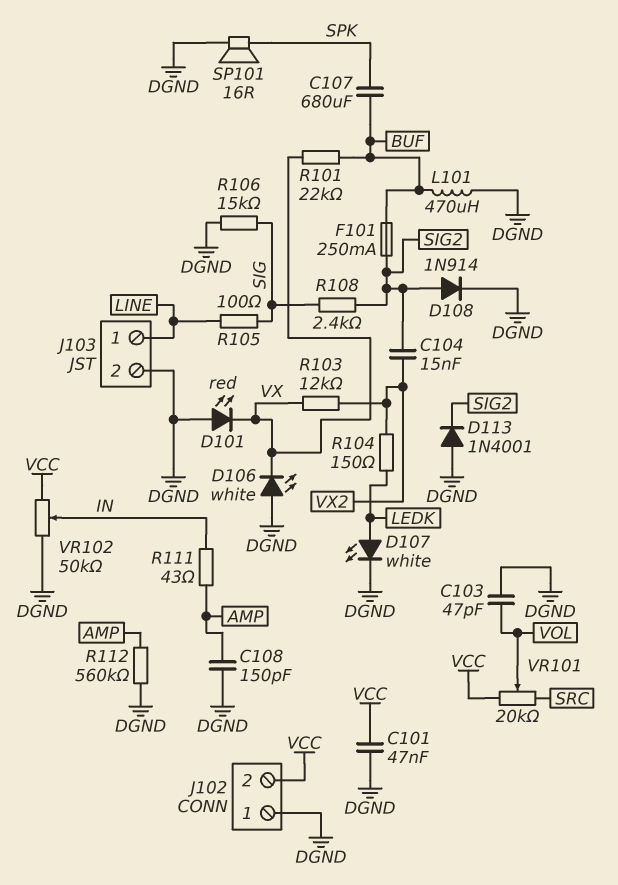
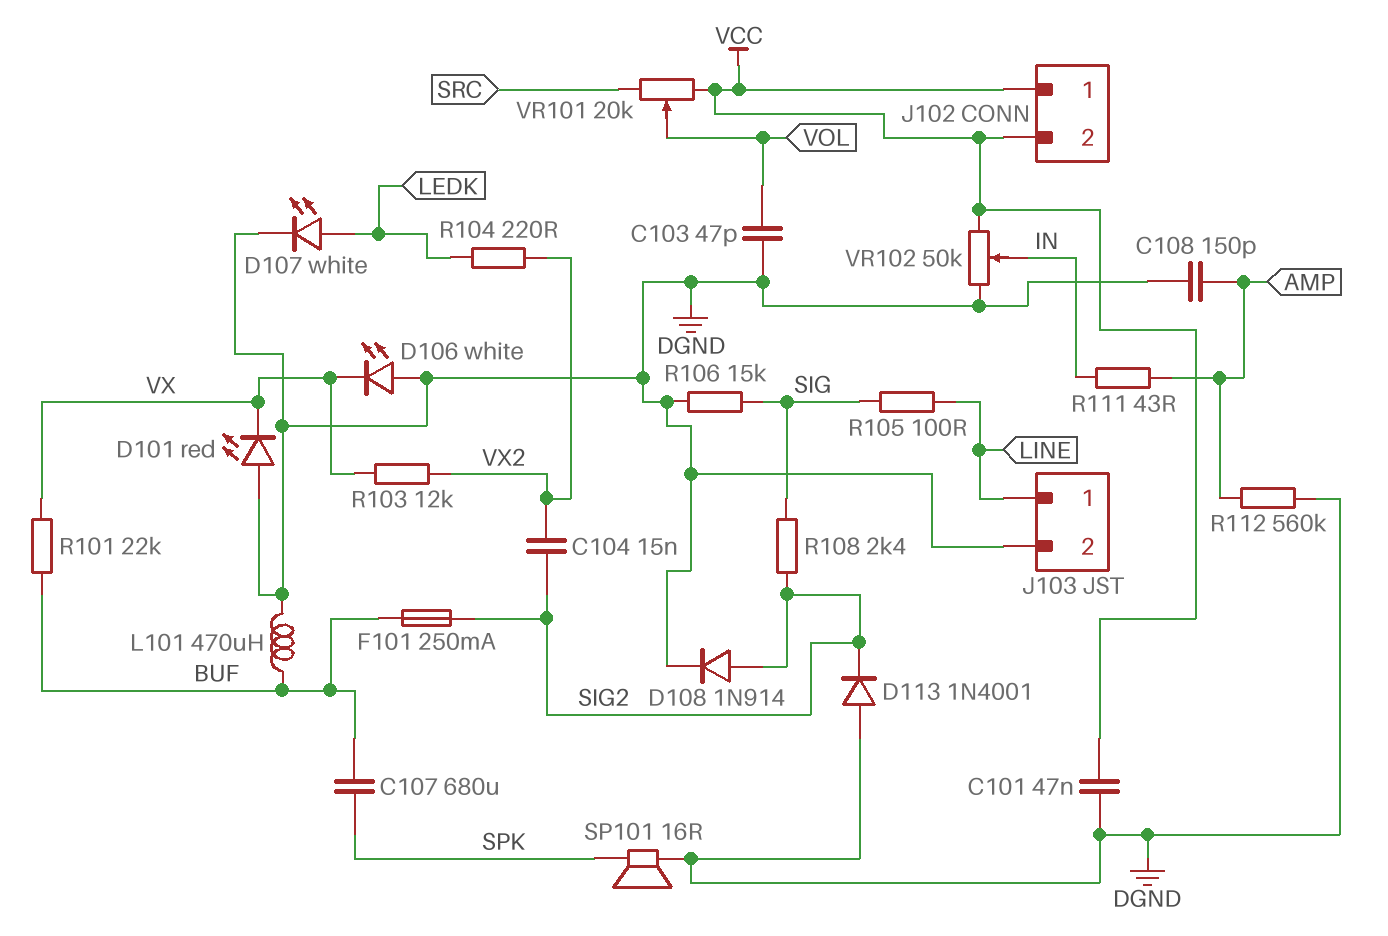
J102 pin 1: DGND -> VCC
R104: 150 (LEDK, VX2) -> 220 (LEDK, VX2)

